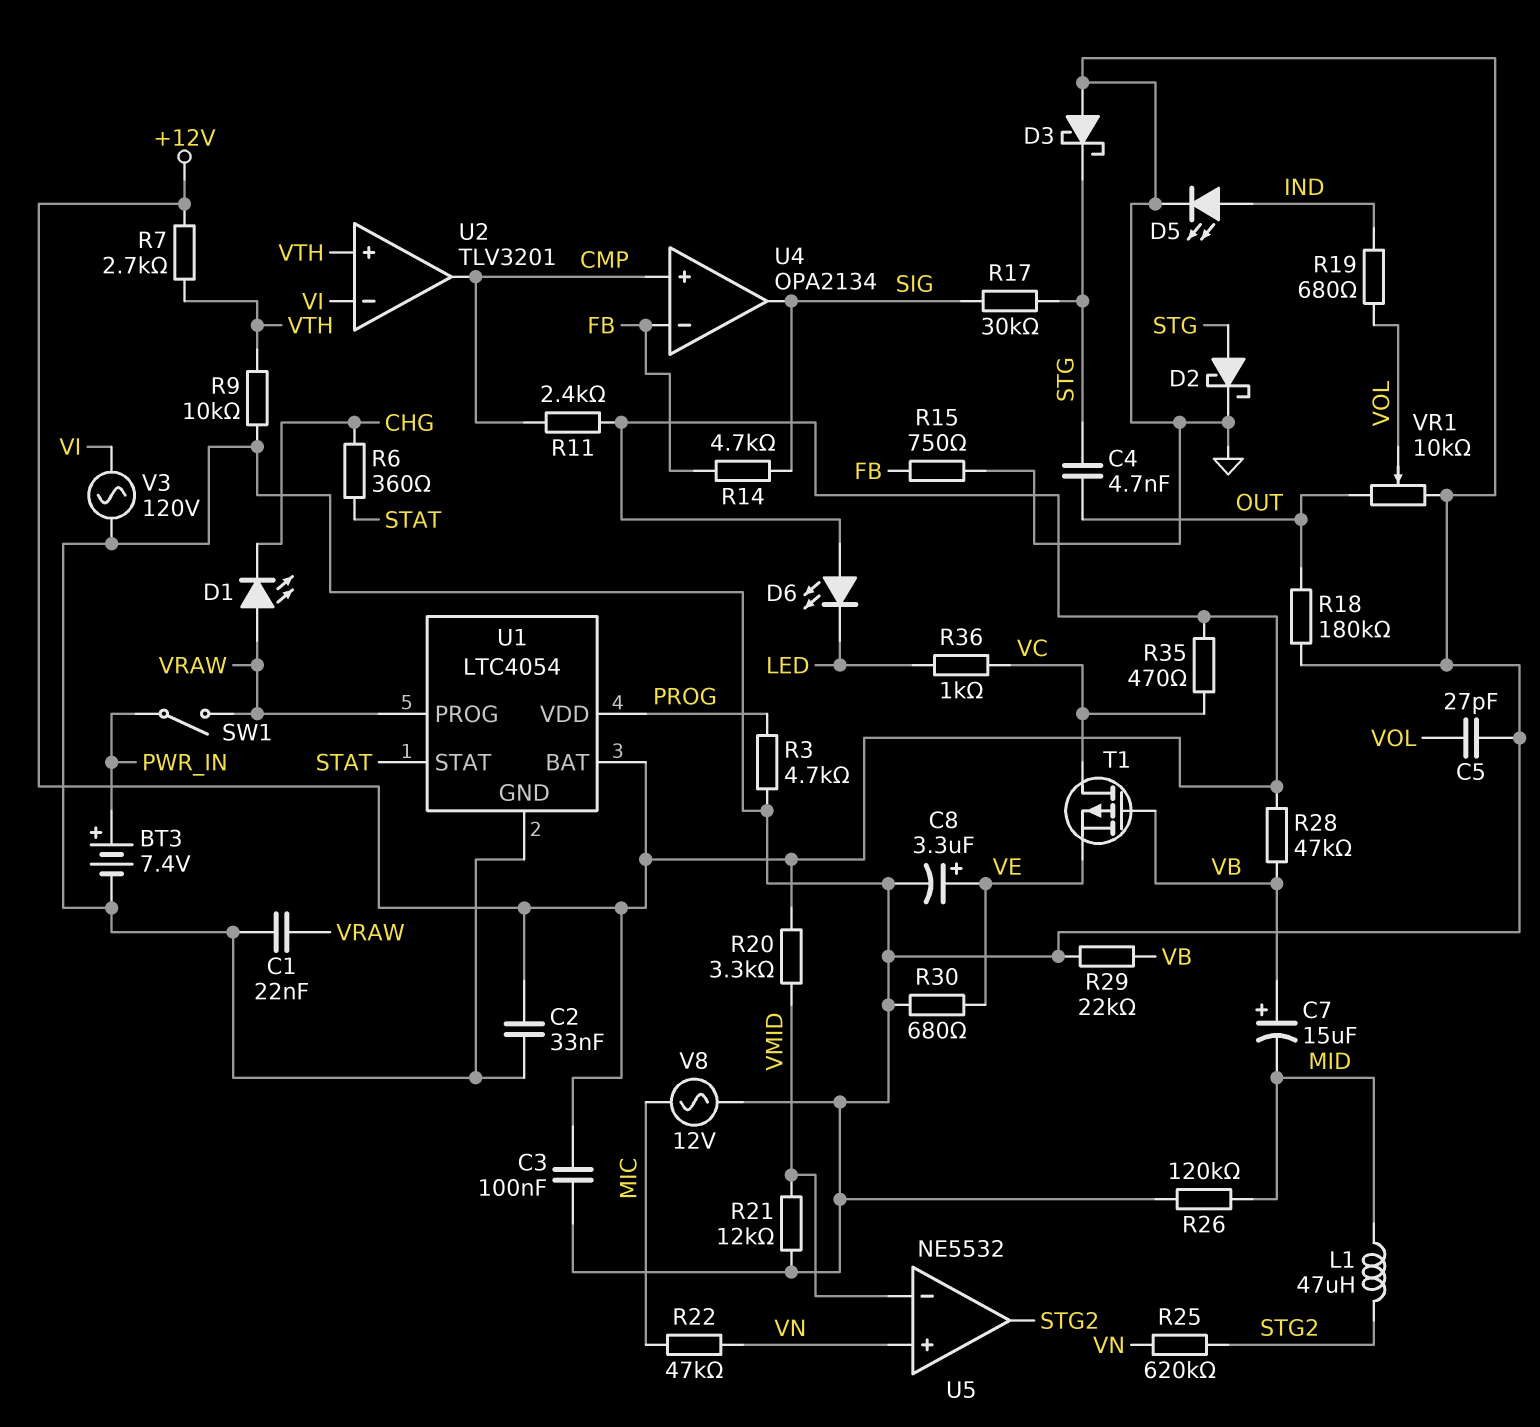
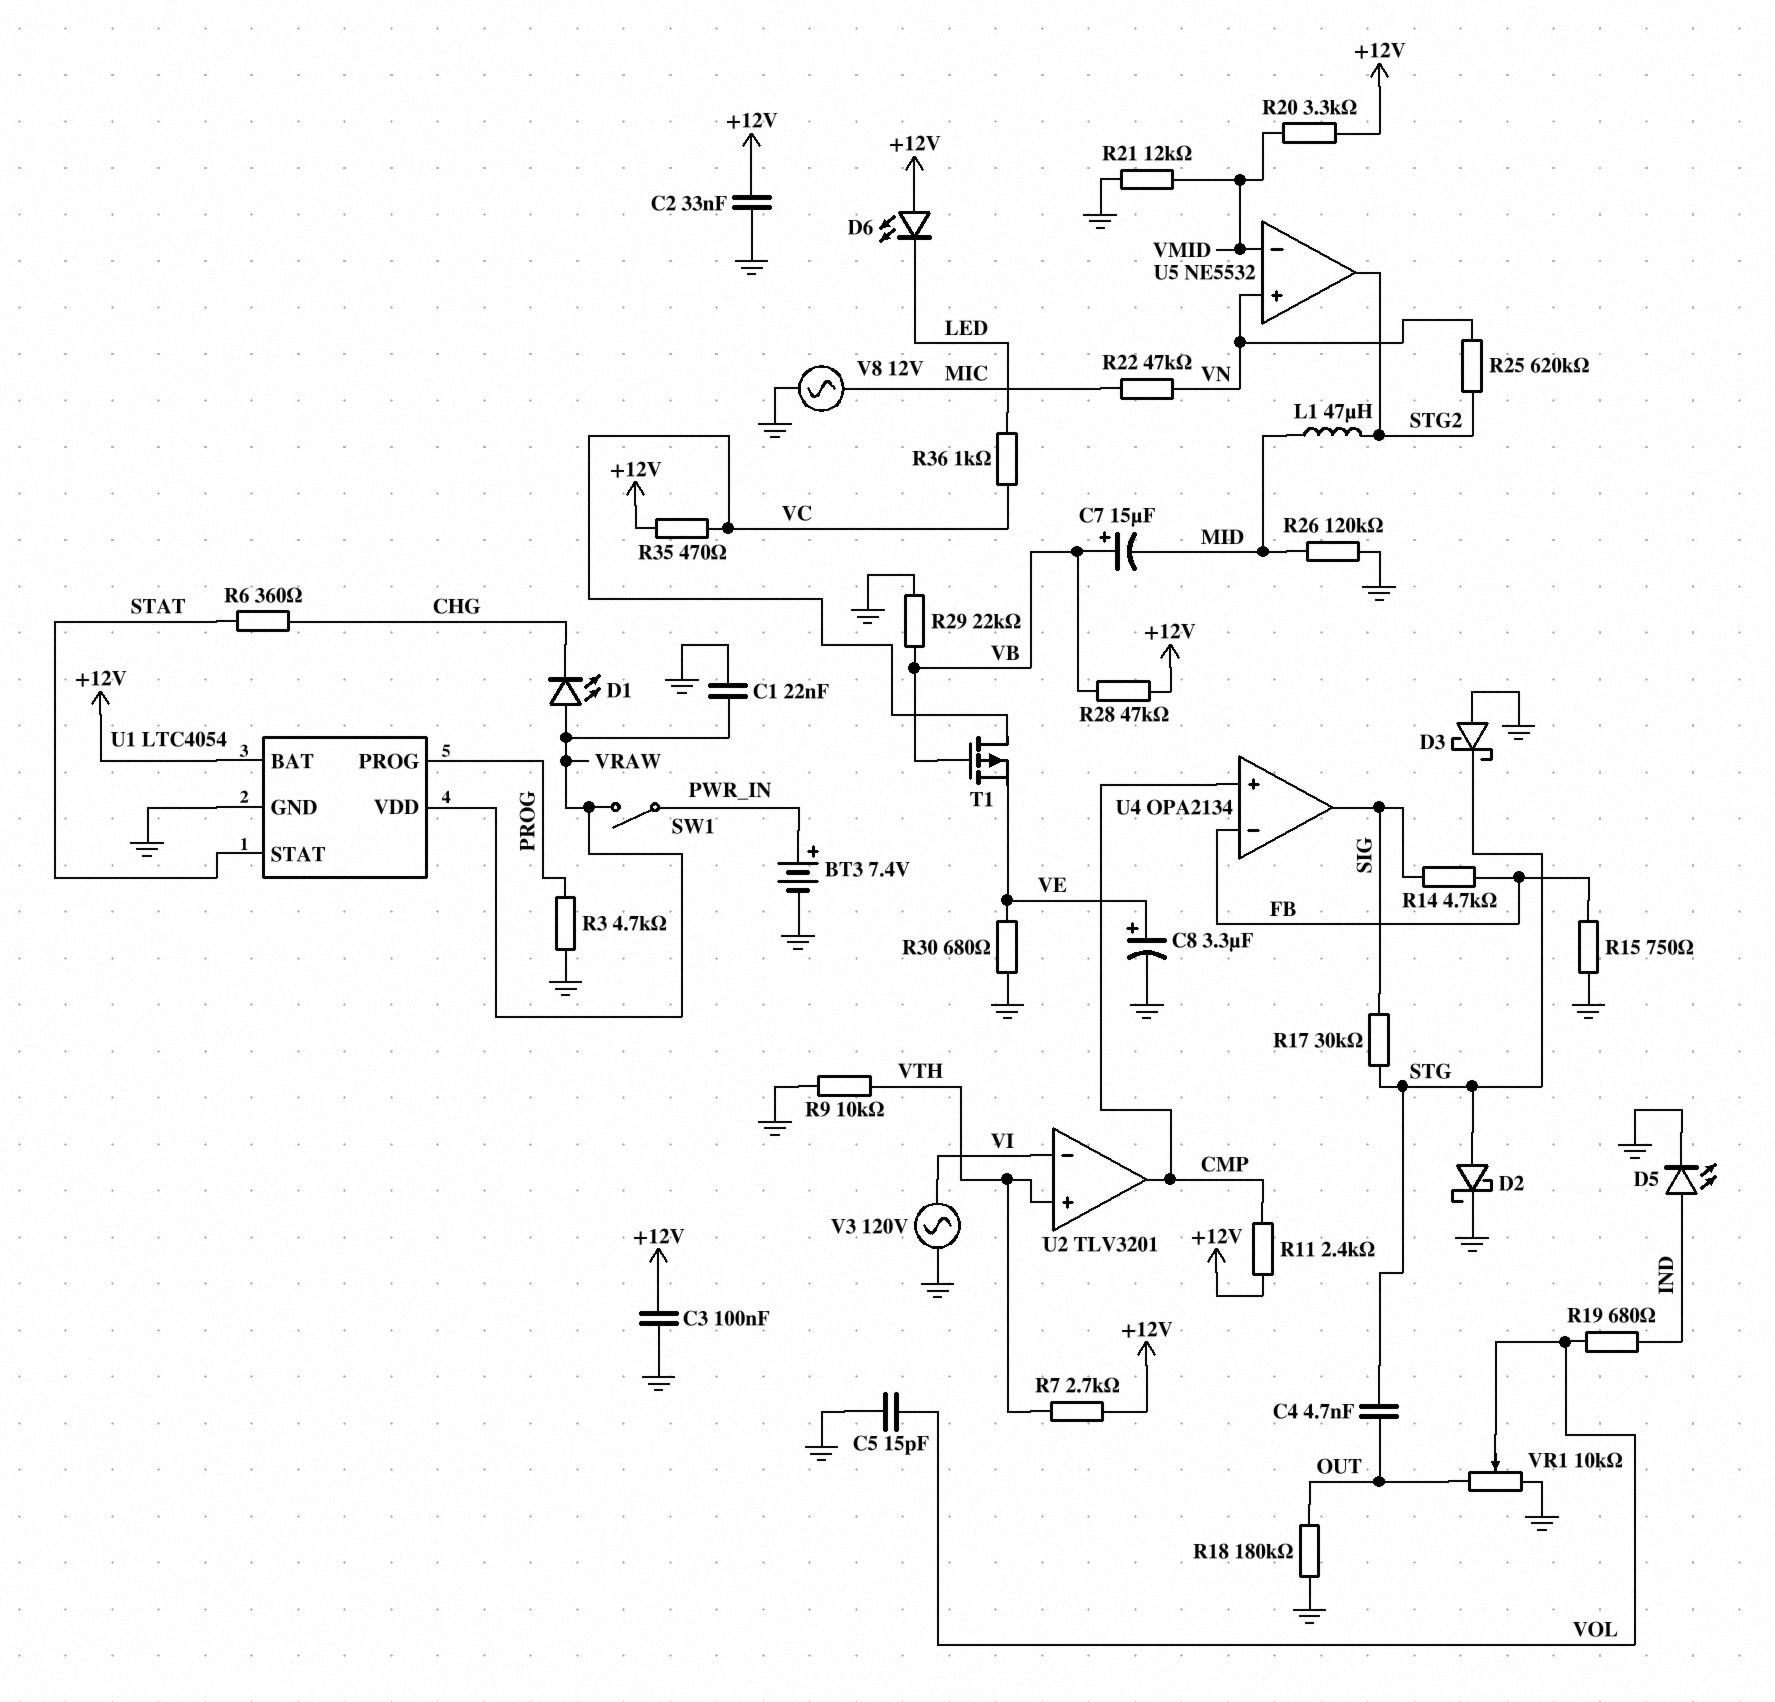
C5: 27pF (GND, VOL) -> 15pF (GND, VOL)
U1 pin PROG: VRAW -> PROG
U1 pin VDD: PROG -> VRAW

